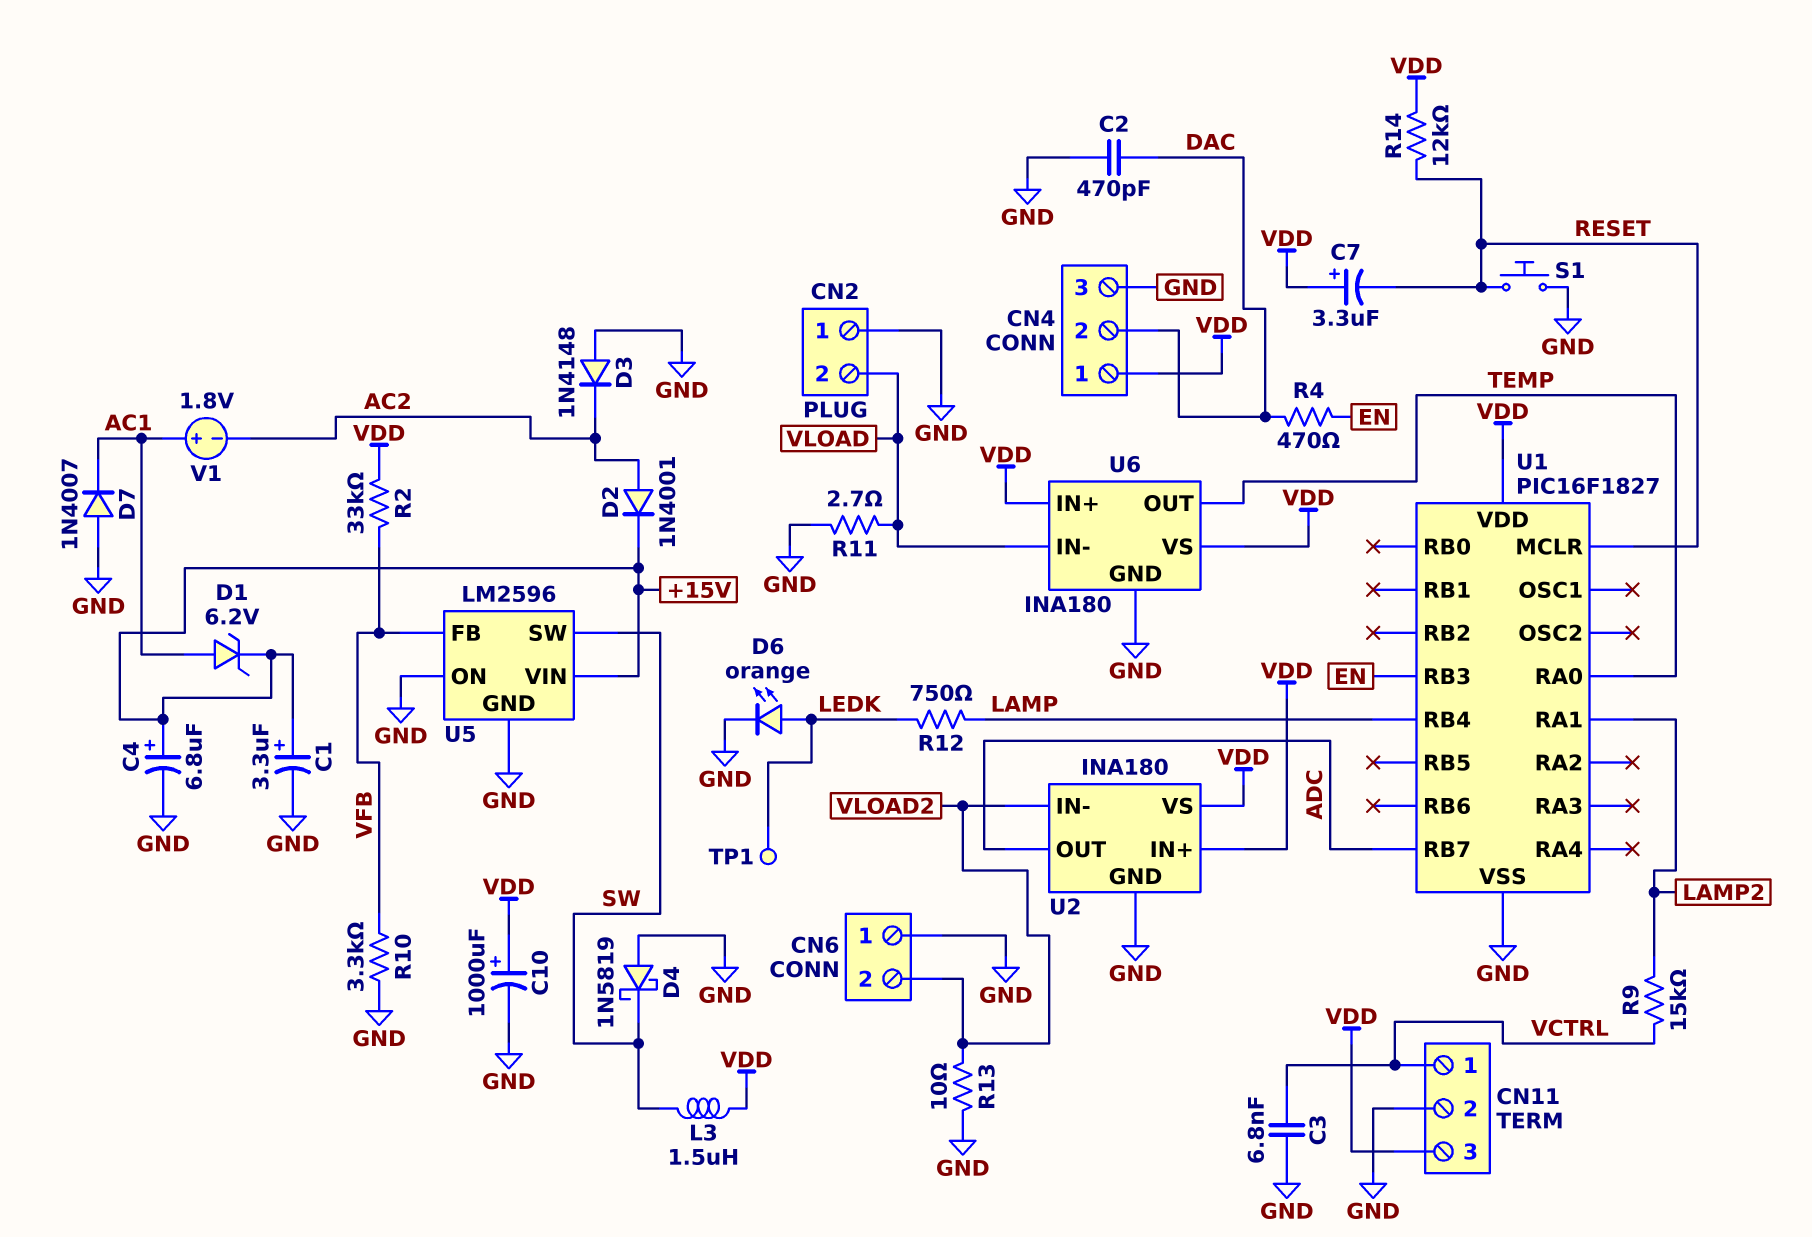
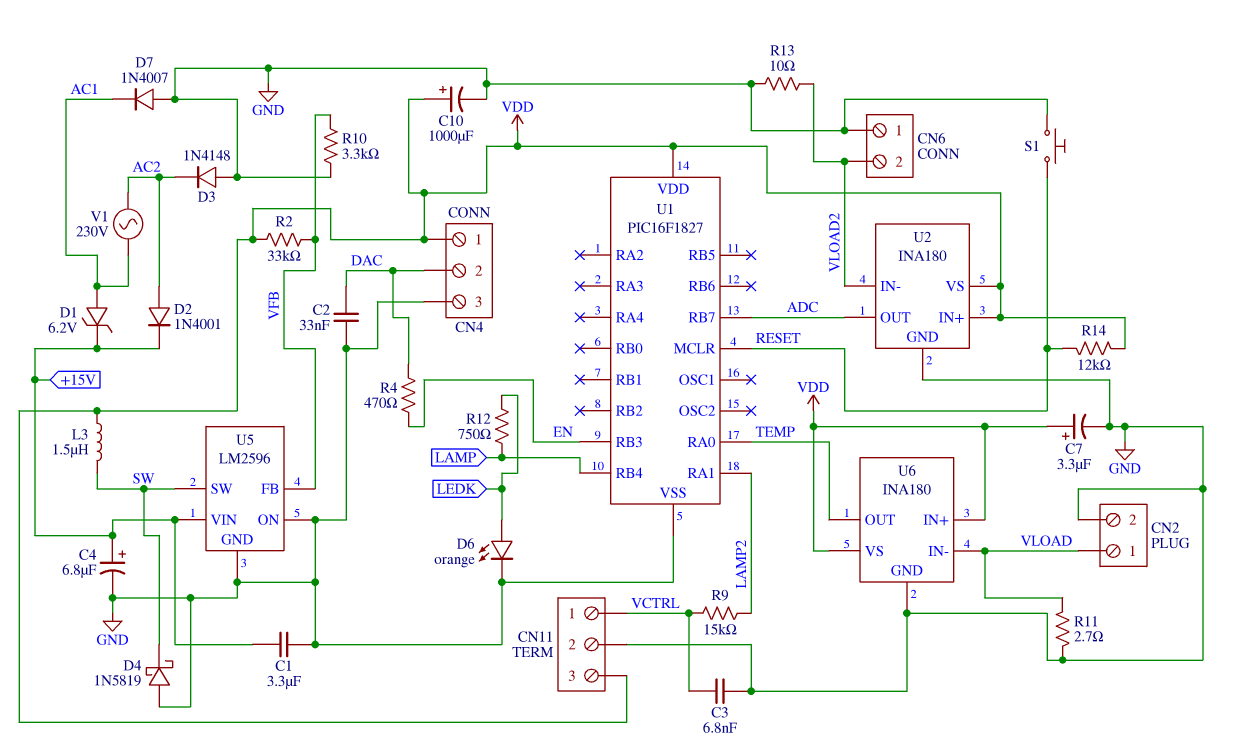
C1: 3.3uF (plus +15V, minus GND) -> 3.3uF (+15V, GND)
C2: 470pF (DAC, GND) -> 33nF (DAC, GND)
C7: 3.3uF (plus VDD, minus RESET) -> 3.3uF (plus VDD, minus GND)
CN2 pin 1: GND -> VLOAD
CN2 pin 2: VLOAD -> GND
TP1: test point (LEDK) -> none
V1: 1.8V (plus AC1, minus AC2) -> AC 230V (AC1, AC2)

